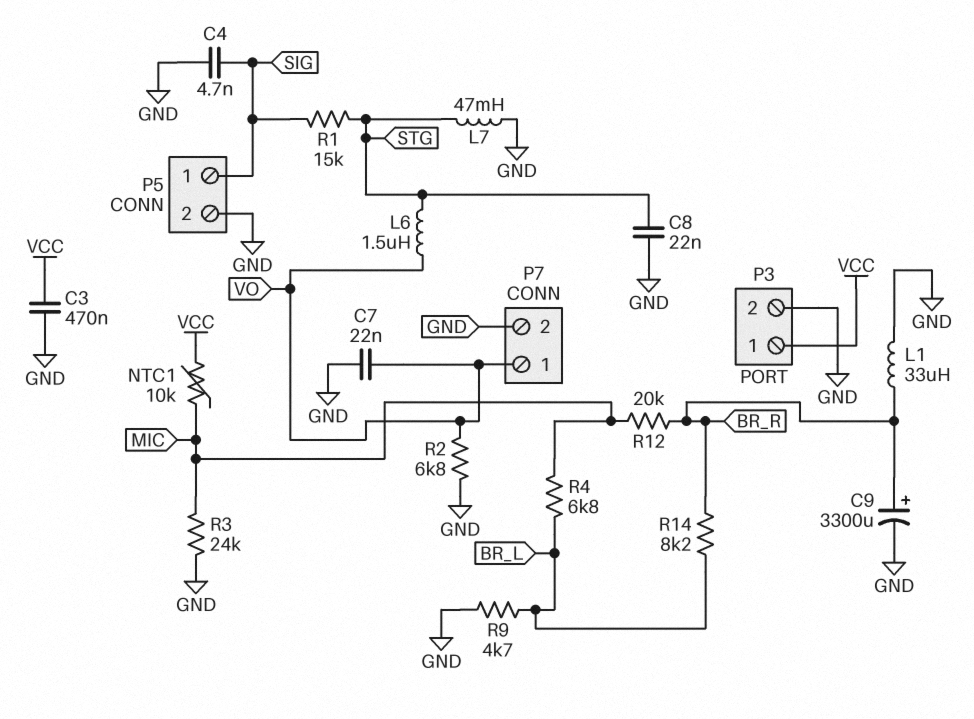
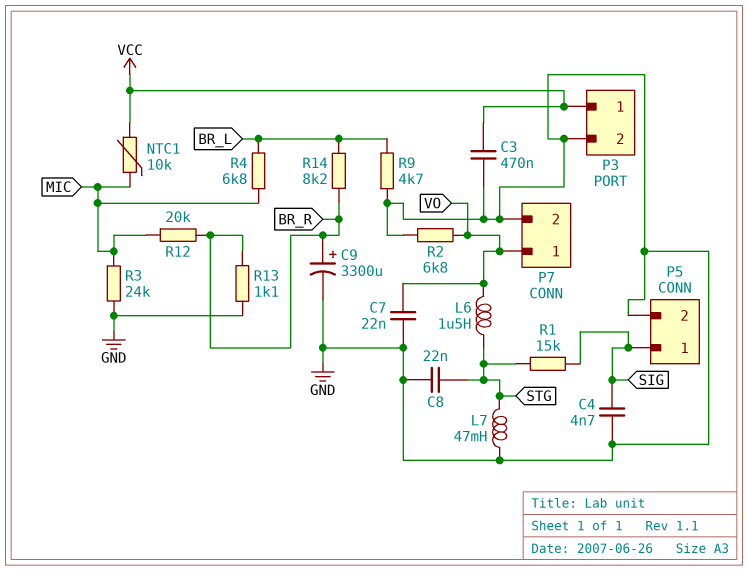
L1: 33uH (BR_R, GND) -> none
R13: none -> 1.1k (BR_R, GND)

